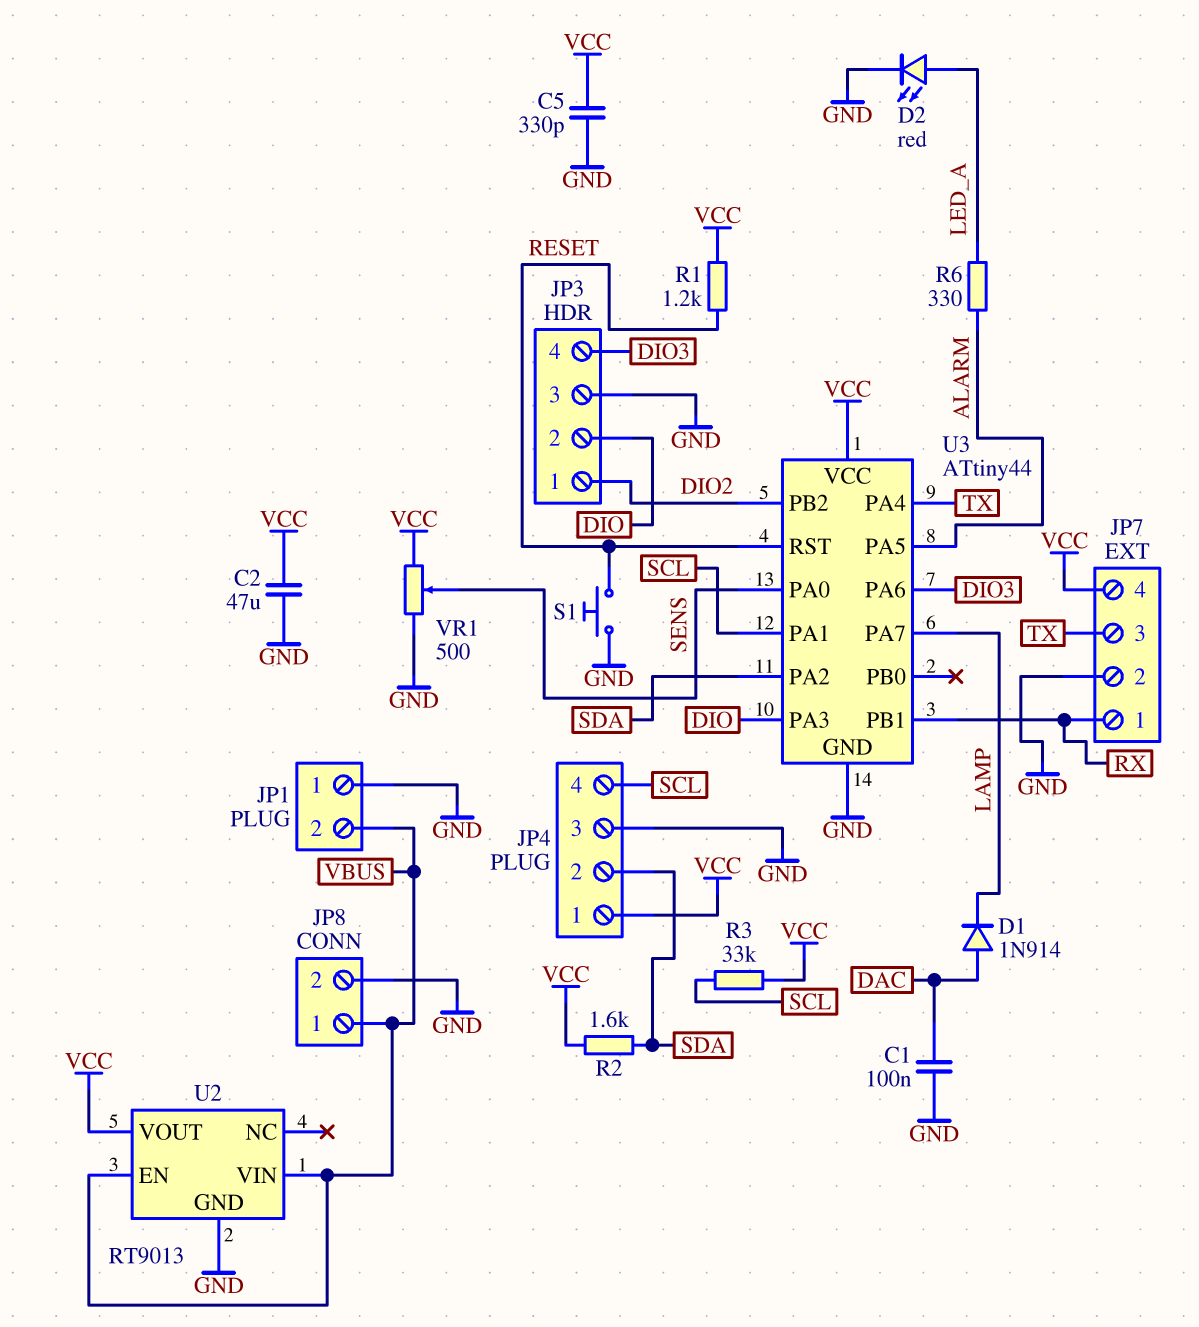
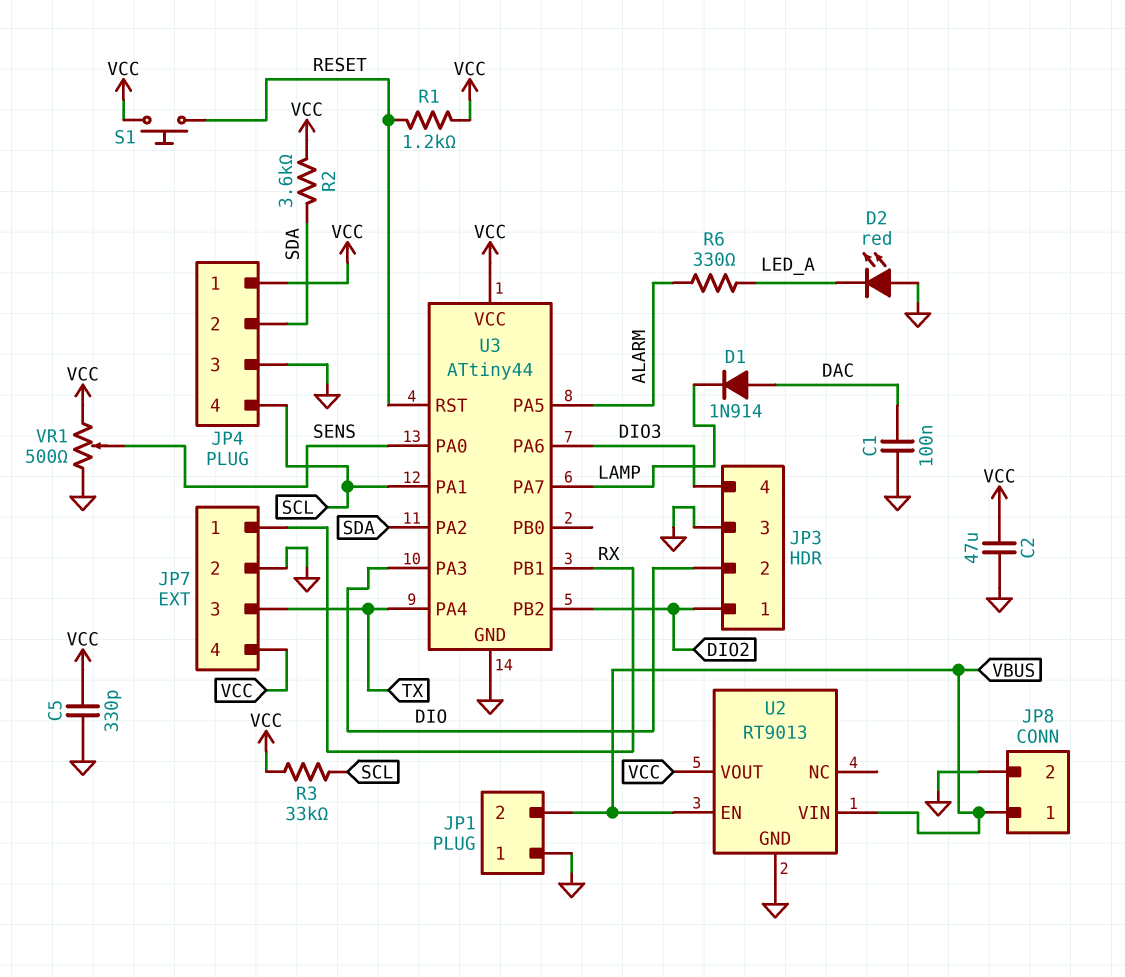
D2: LED red (A LED_A, K GND) -> LED red (A GND, K LED_A)
R2: 1.6k (SDA, VCC) -> 3.6k (SDA, VCC)
S1: button (GND, RESET) -> button (RESET, VCC)

